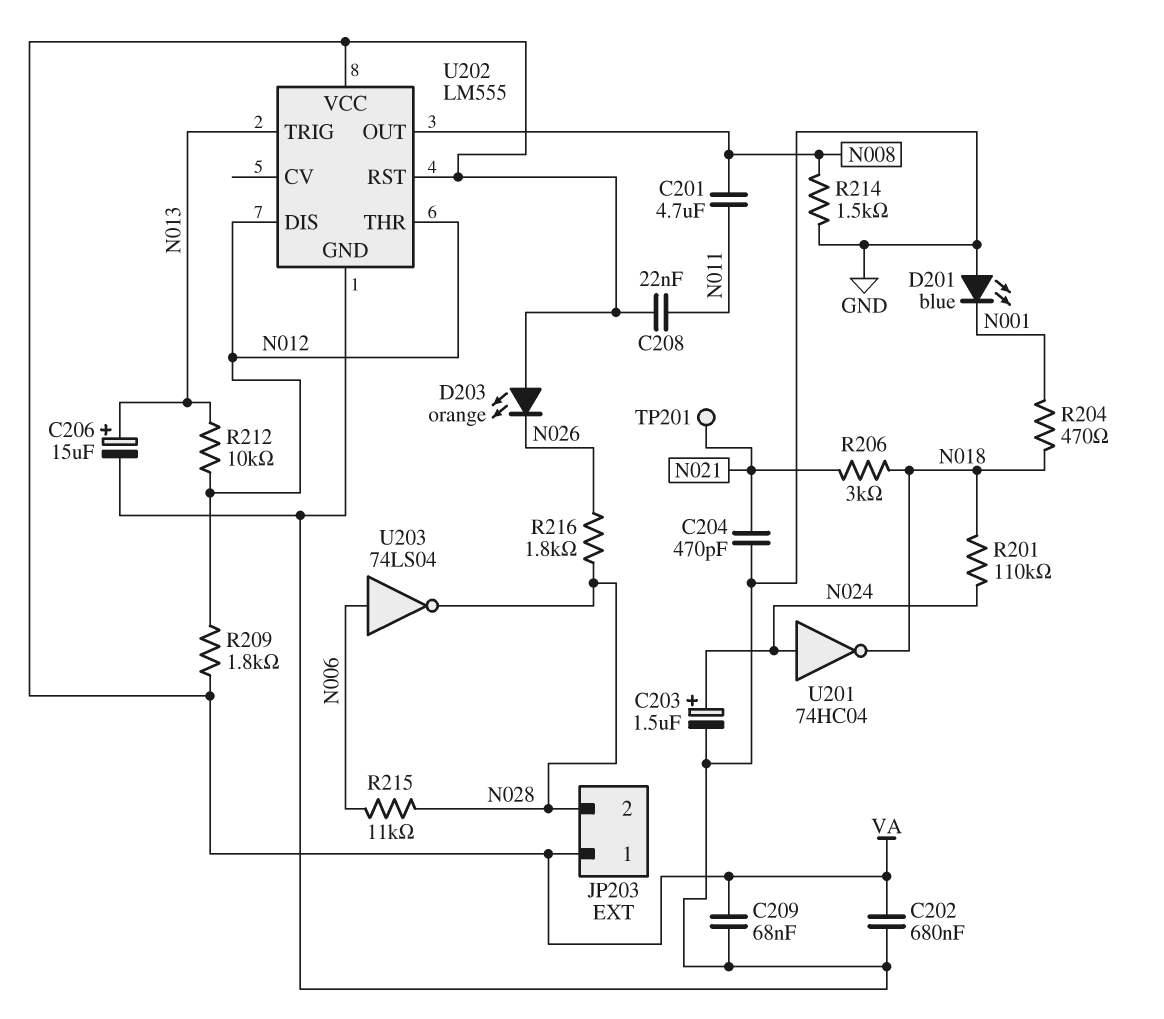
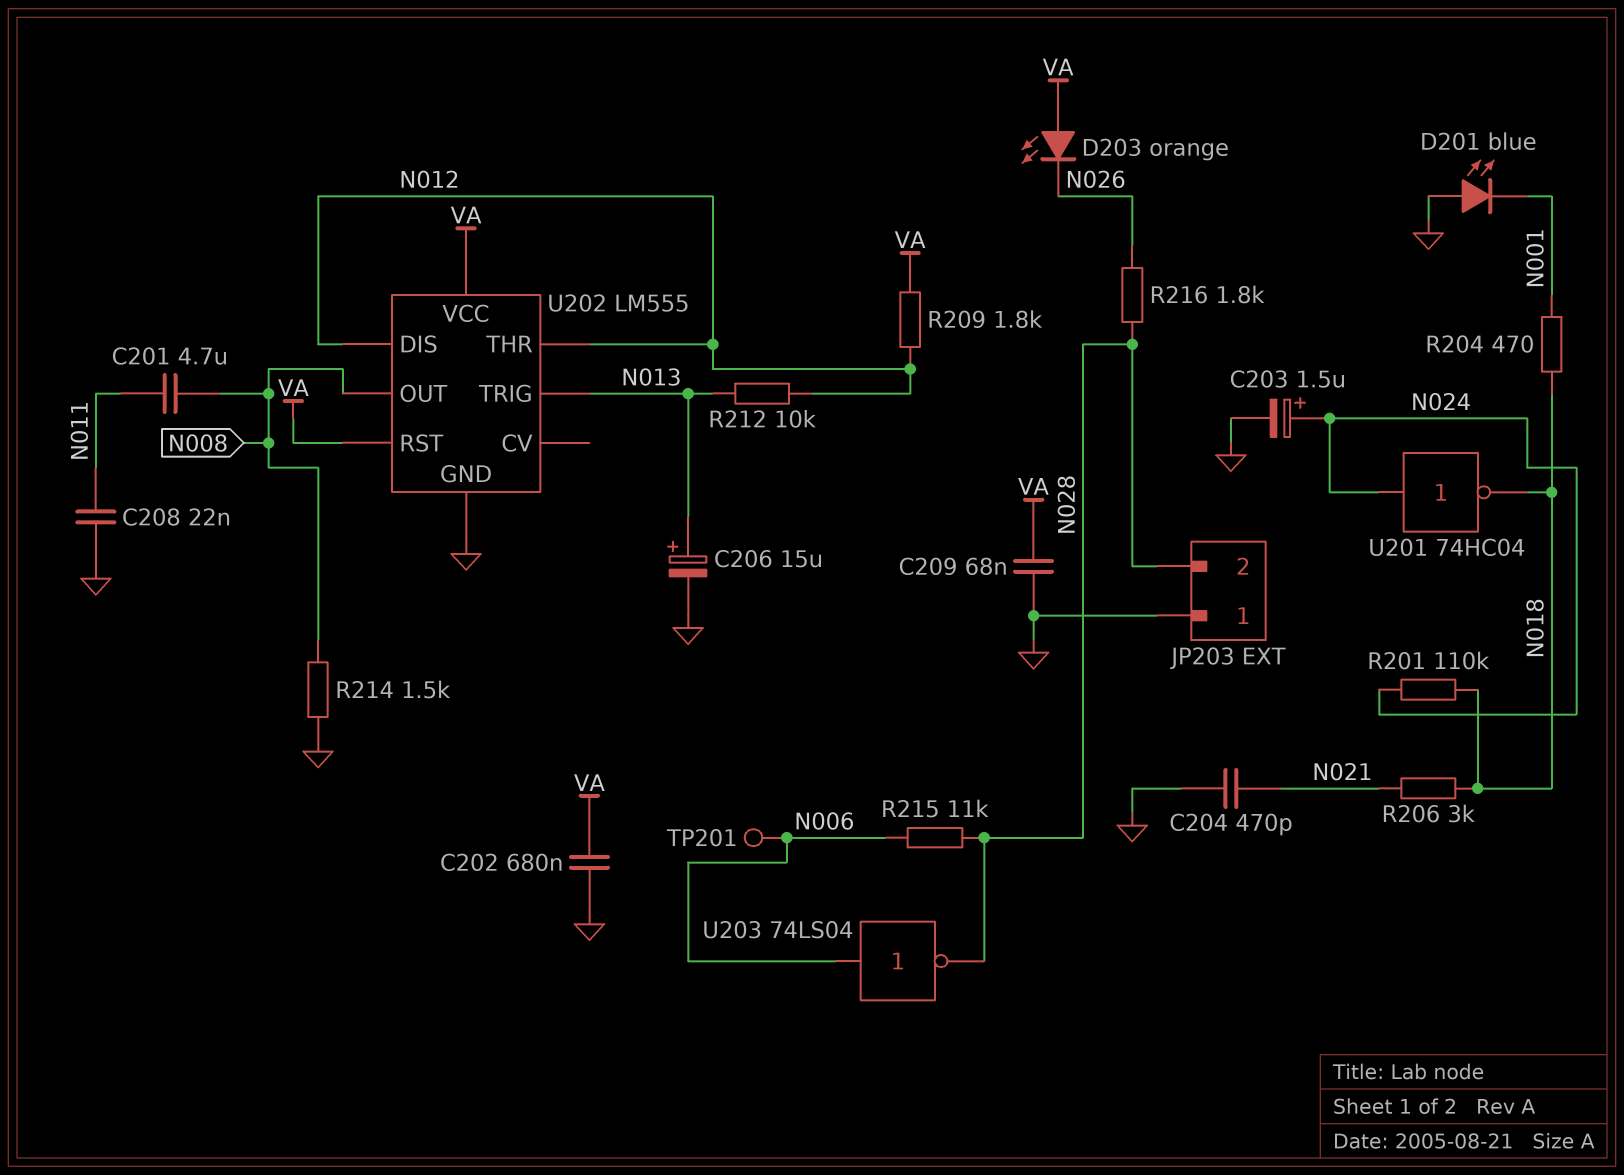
C208: 22nF (N011, VA) -> 22nF (GND, N011)
JP203 pin 1: VA -> GND
TP201: test point (N021) -> test point (N006)

